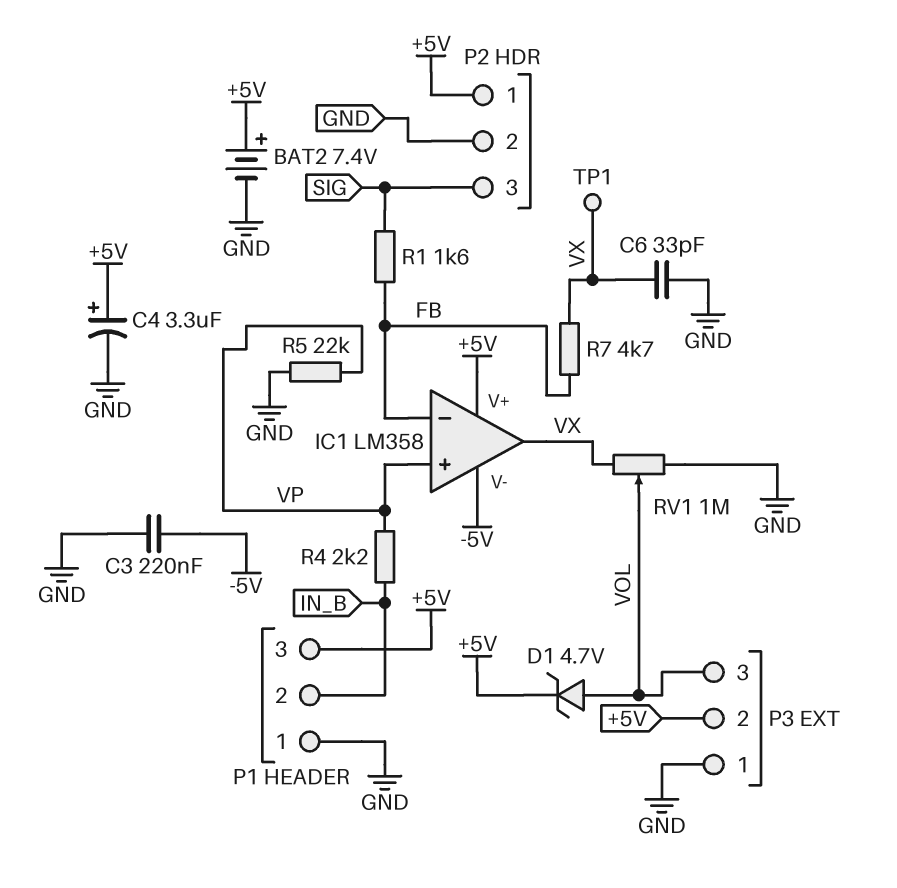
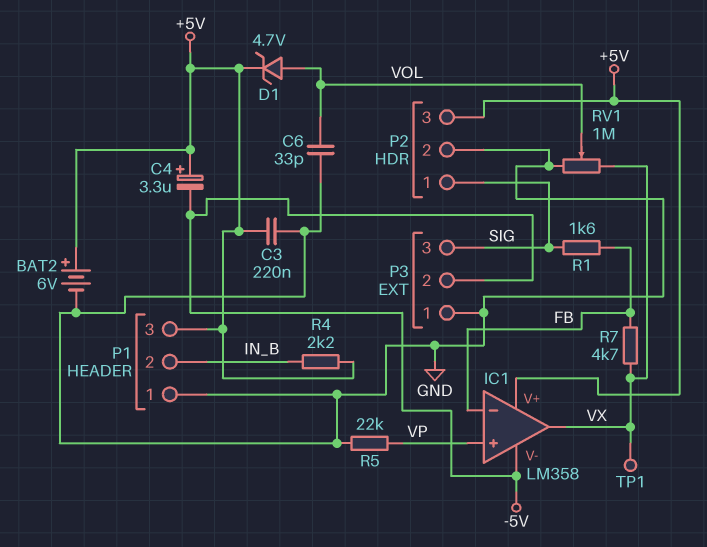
BAT2: 7.4V (plus +5V, minus GND) -> 6V (plus +5V, minus GND)
C3: 220nF (-5V, GND) -> 220nF (+5V, GND)
C4: 3.3uF (plus +5V, minus GND) -> 3.3uF (plus +5V, minus -5V)
C6: 33pF (GND, VX) -> 33pF (GND, VOL)
P2 pin 1: +5V -> SIG
P2 pin 3: SIG -> +5V
P3 pin 2: +5V -> -5V
P3 pin 3: VOL -> SIG
R4: 2.2k (IN_B, VP) -> 2.2k (+5V, IN_B)

